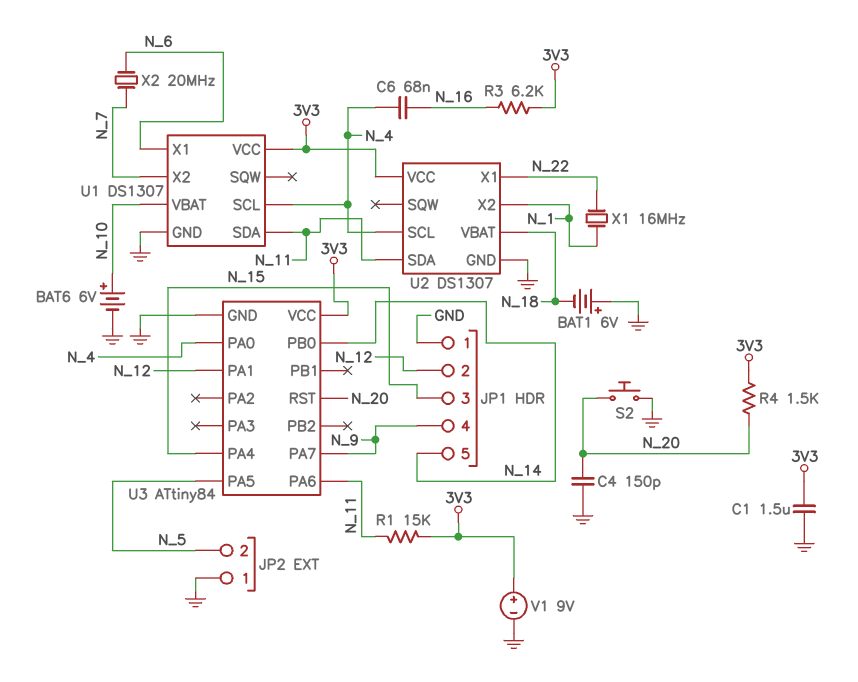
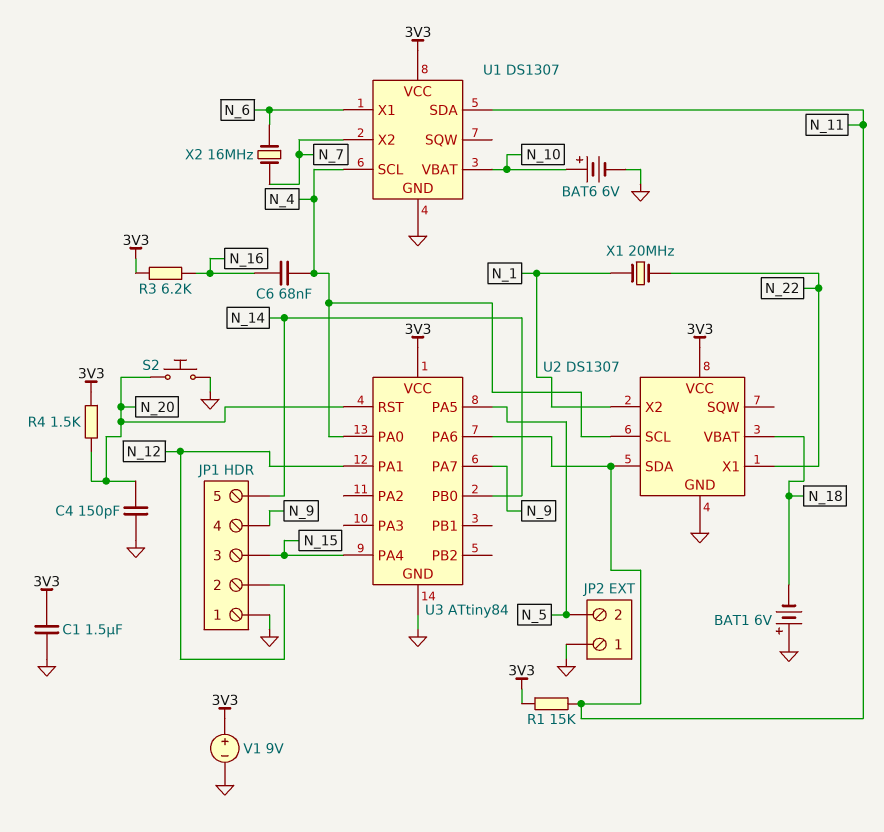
X1: 16MHz (N_1, N_22) -> 20MHz (N_1, N_22)
X2: 20MHz (N_6, N_7) -> 16MHz (N_6, N_7)

